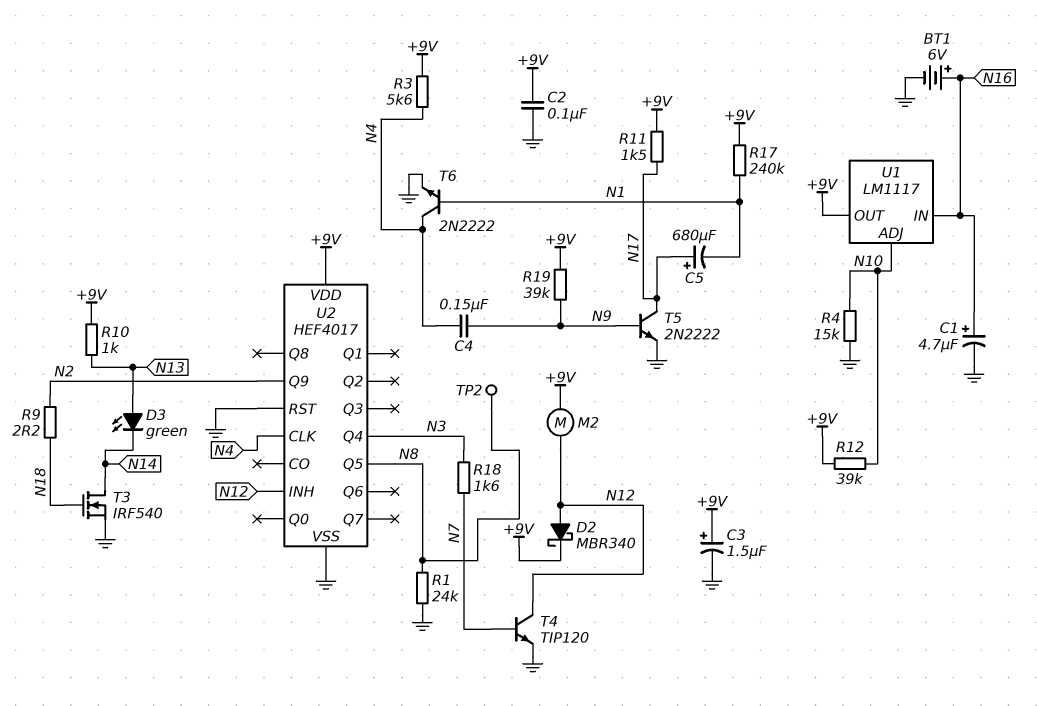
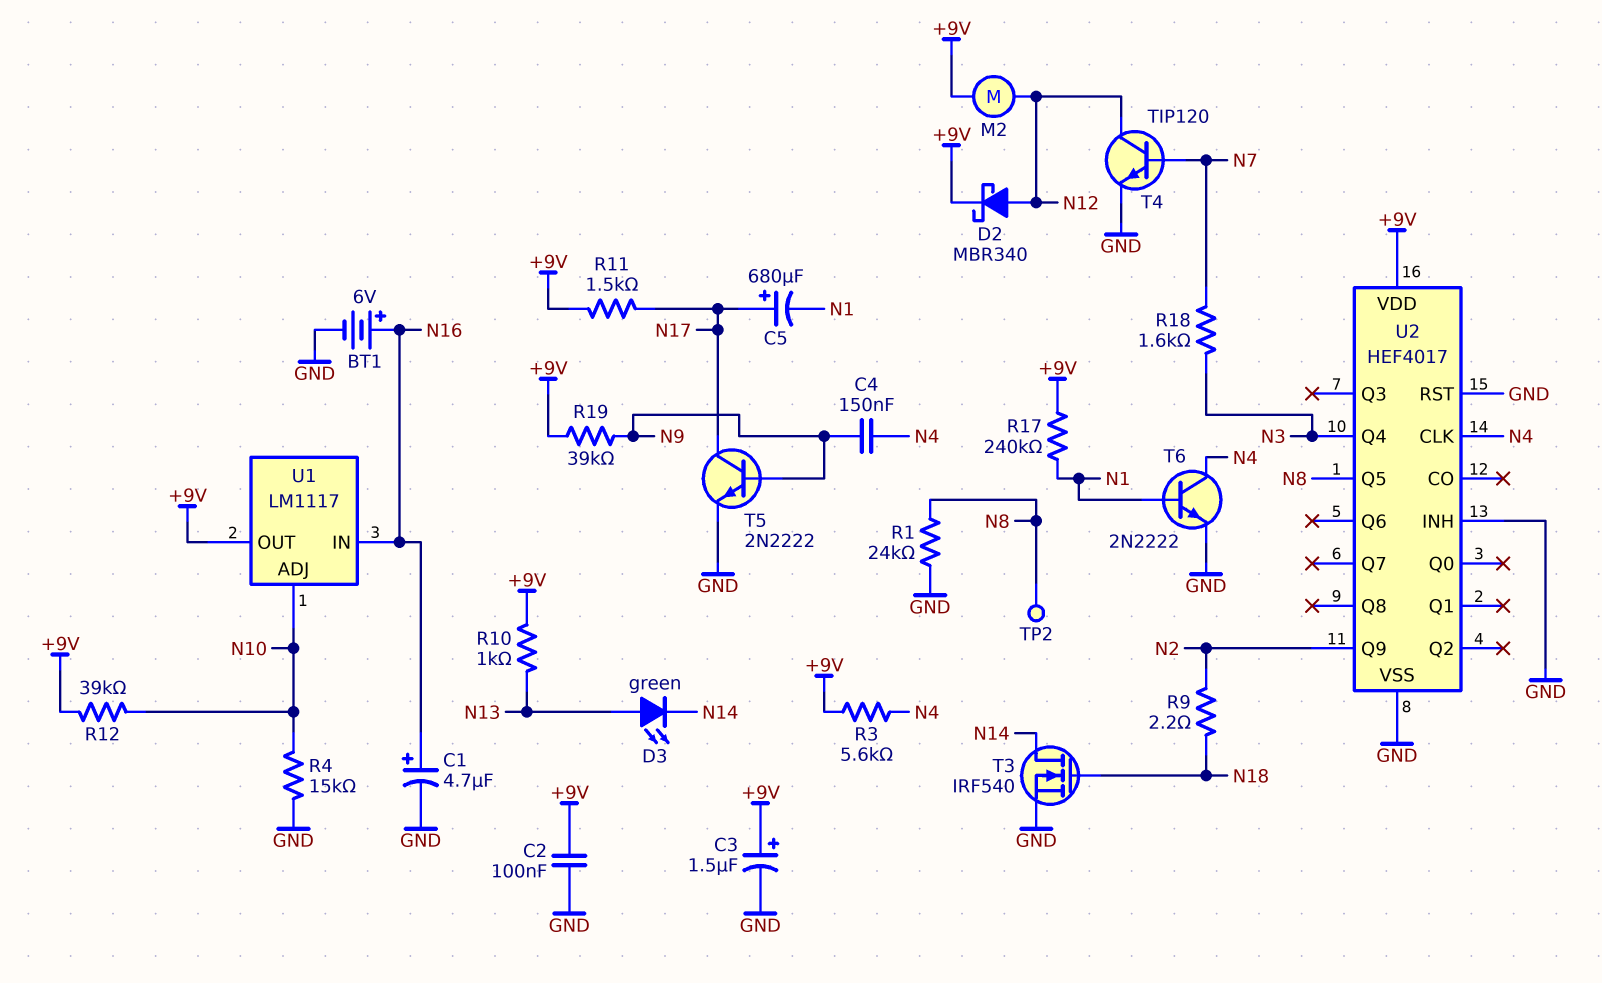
U2 pin INH: N12 -> GND

